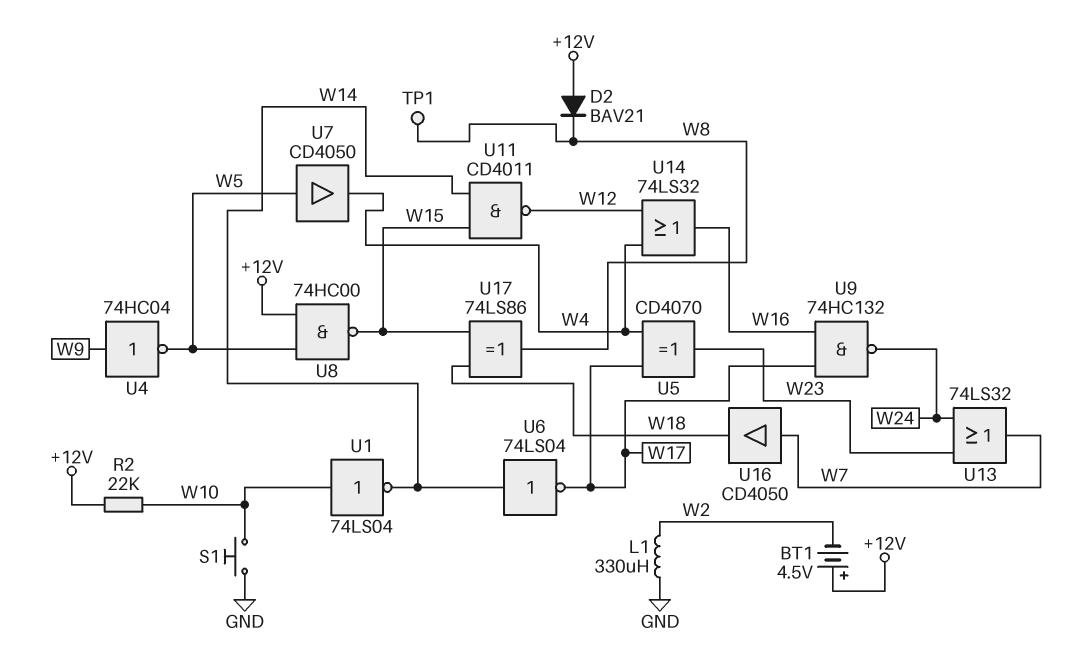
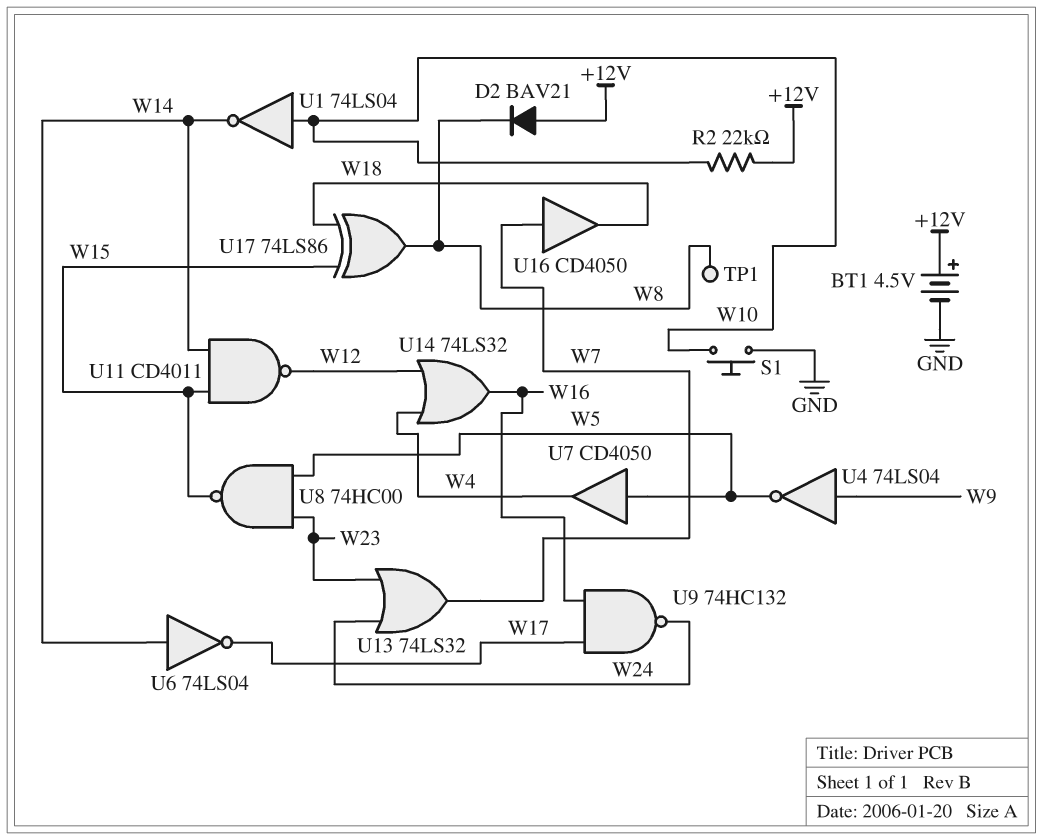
BT1: 4.5V (plus +12V, minus W2) -> 4.5V (plus +12V, minus GND)
L1: 330uH (GND, W2) -> none
U4: NOT 74HC04 (in W9, out W5) -> NOT 74LS04 (in W9, out W5)
U5: XOR CD4070 (in W4, in W17, out W23) -> none
U8: NAND 74HC00 (in +12V, in W5, out W15) -> NAND 74HC00 (in W5, in W23, out W15)

